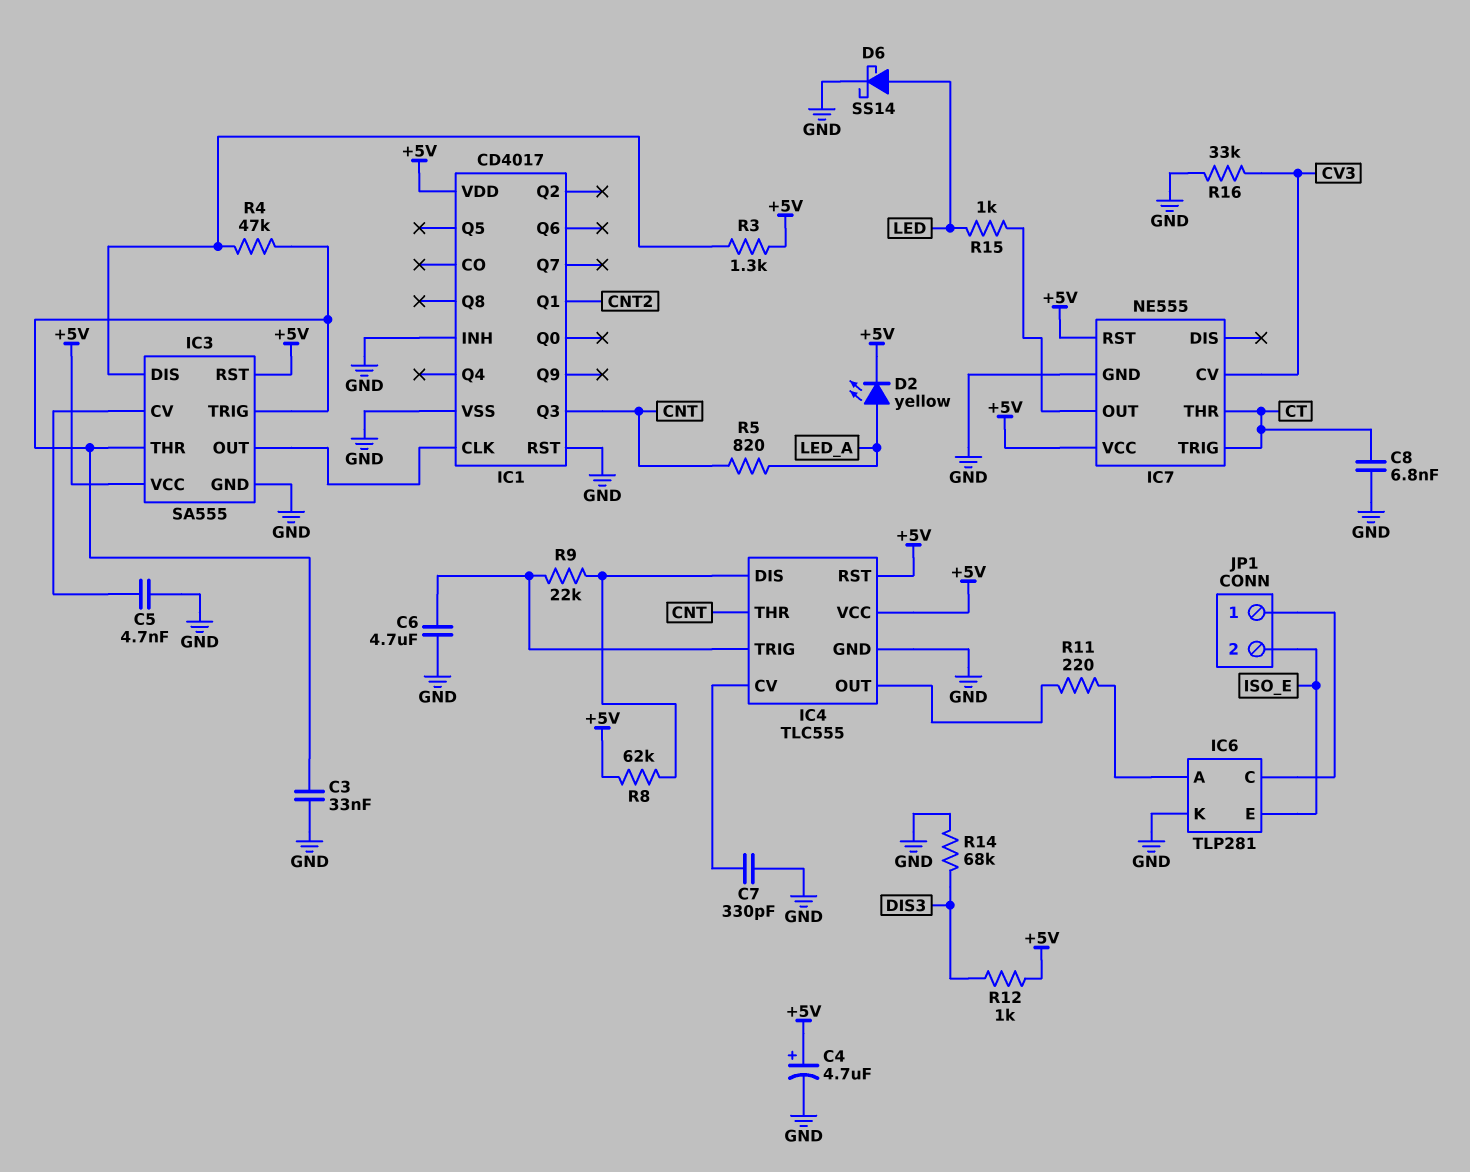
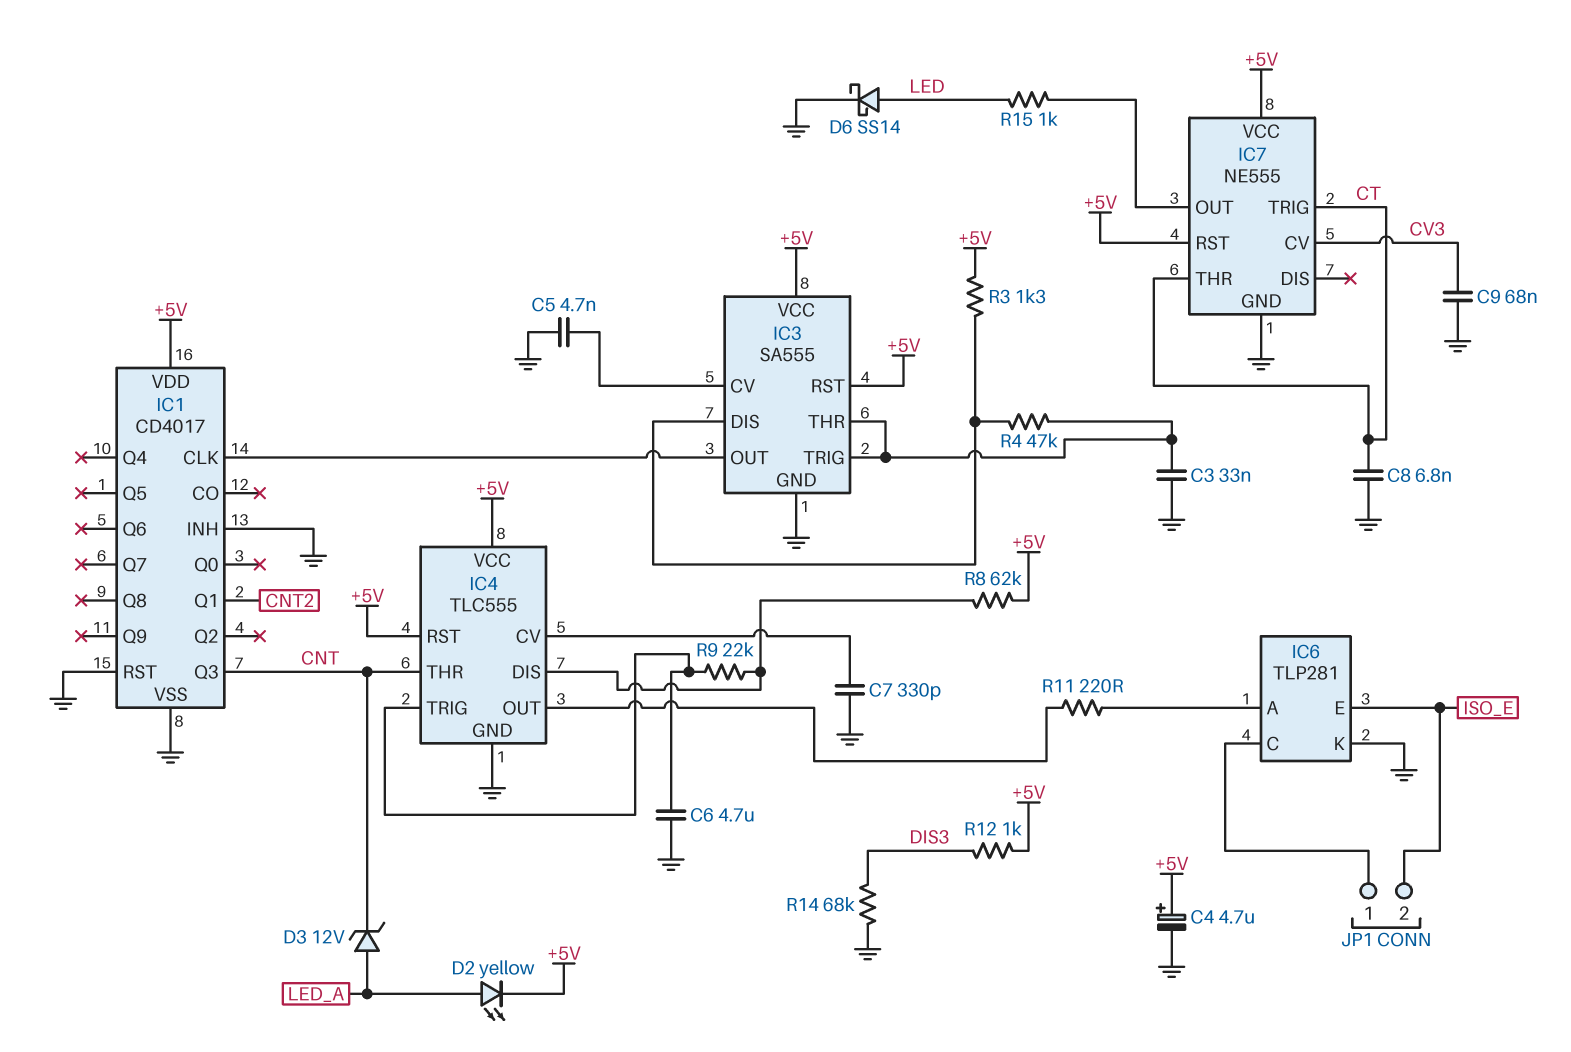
C9: none -> 68nF (CV3, GND)
D3: none -> zener 12V (A LED_A, K CNT)
R5: 820 (CNT, LED_A) -> none
R16: 33k (CV3, GND) -> none

